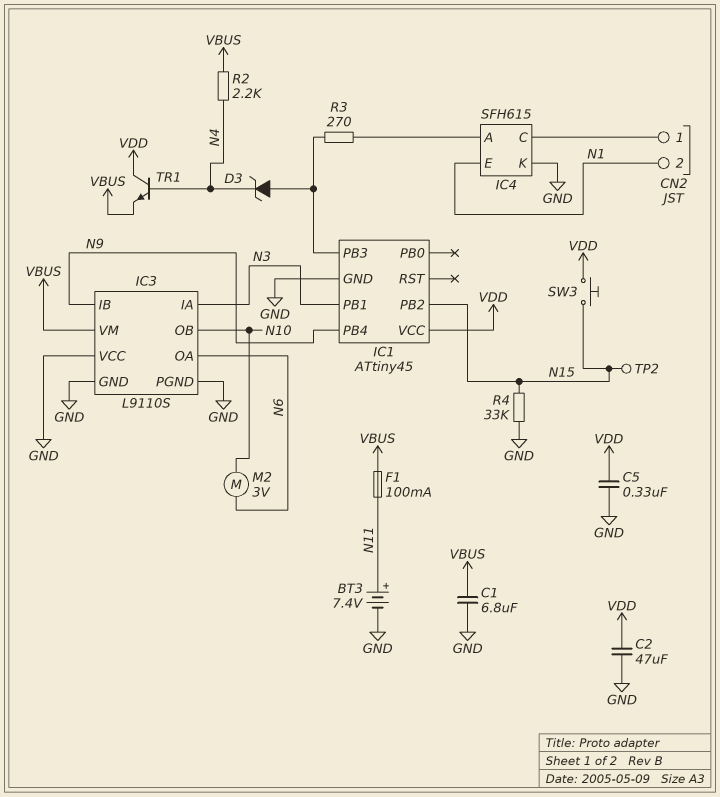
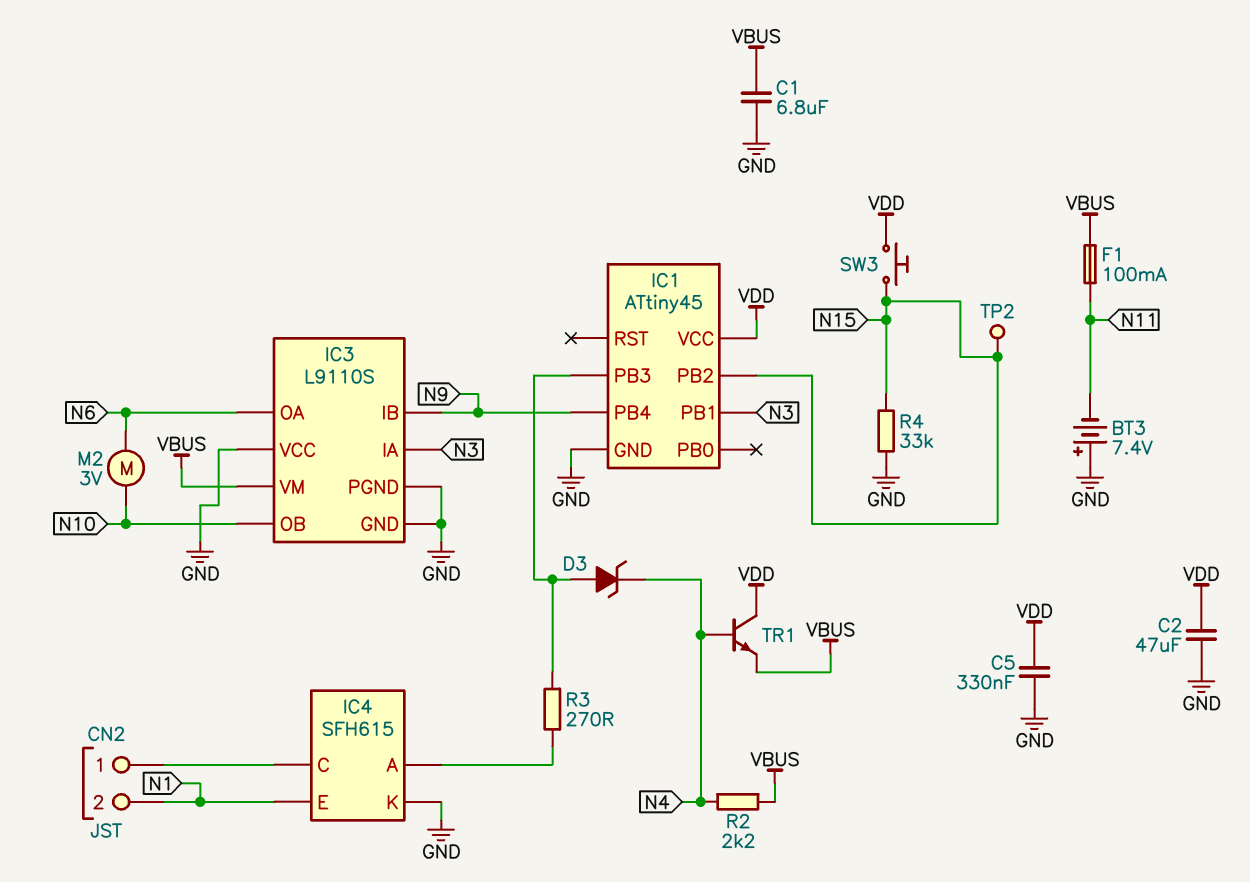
BT3: 7.4V (plus N11, minus GND) -> 7.4V (plus GND, minus N11)

